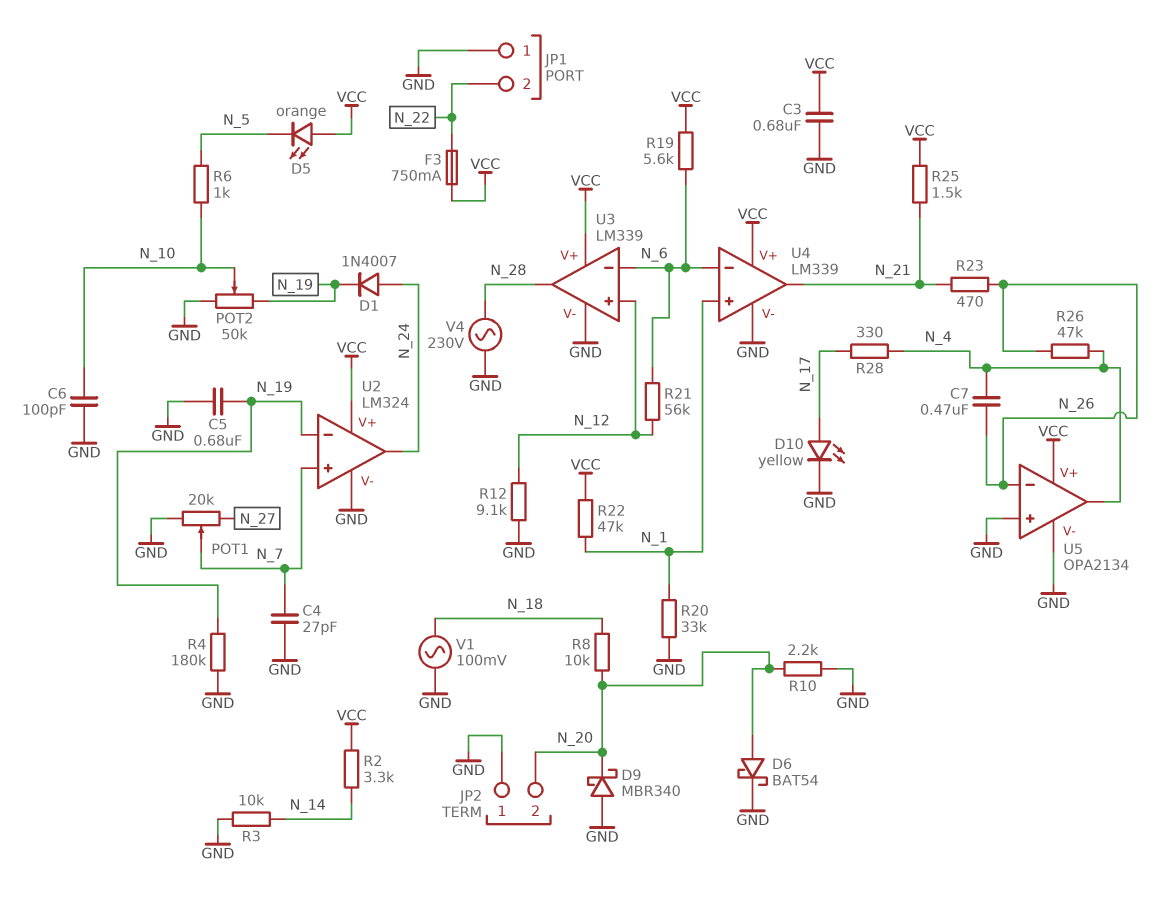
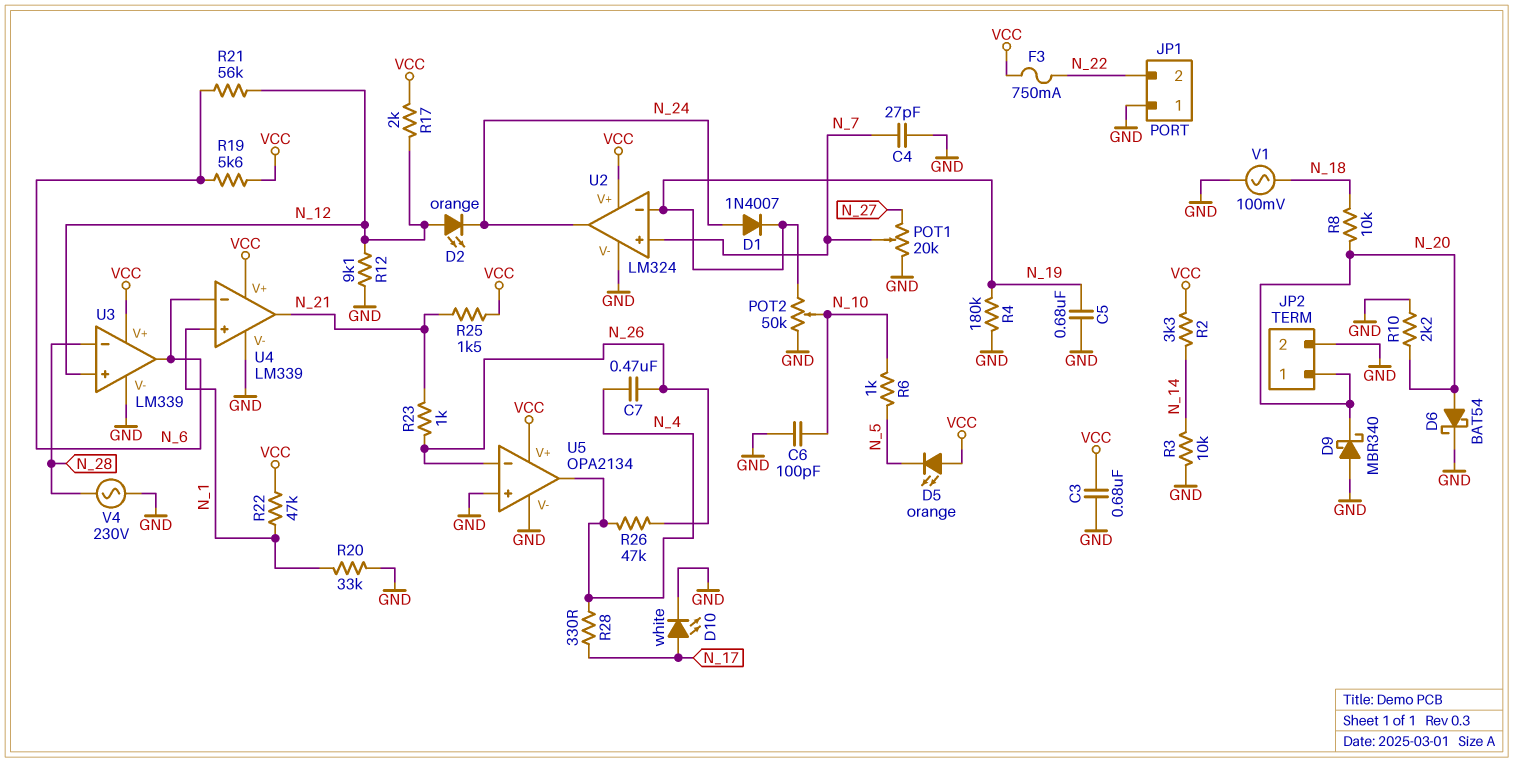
D2: none -> LED orange (A N_12, K N_24)
D10: LED yellow (A N_17, K GND) -> LED white (A N_17, K GND)
JP2 pin 1: GND -> N_20
JP2 pin 2: N_20 -> GND
R17: none -> 2k (N_12, VCC)
R23: 470 (N_21, N_26) -> 1k (N_21, N_26)
U3 pin in-: N_6 -> N_28
U3 pin out: N_28 -> N_6

